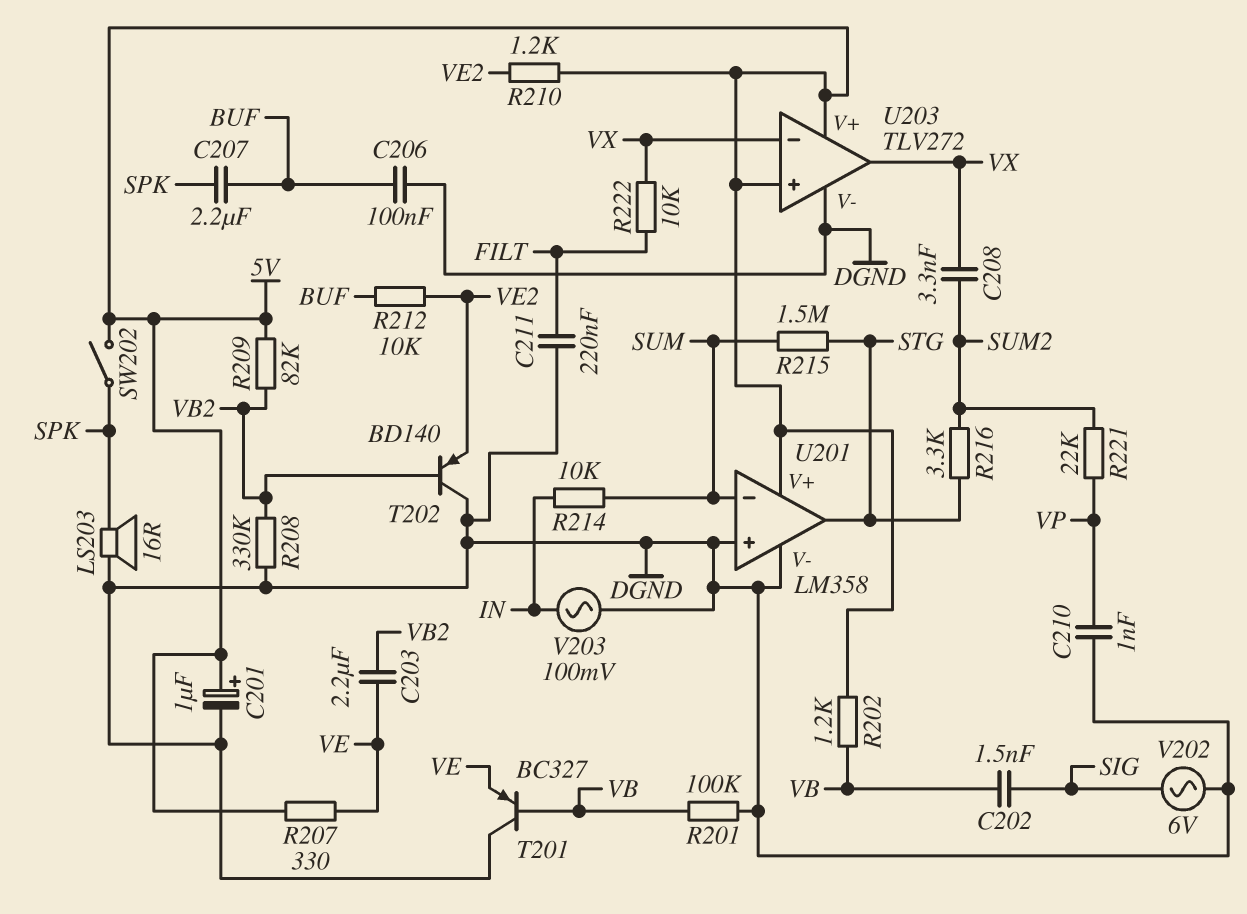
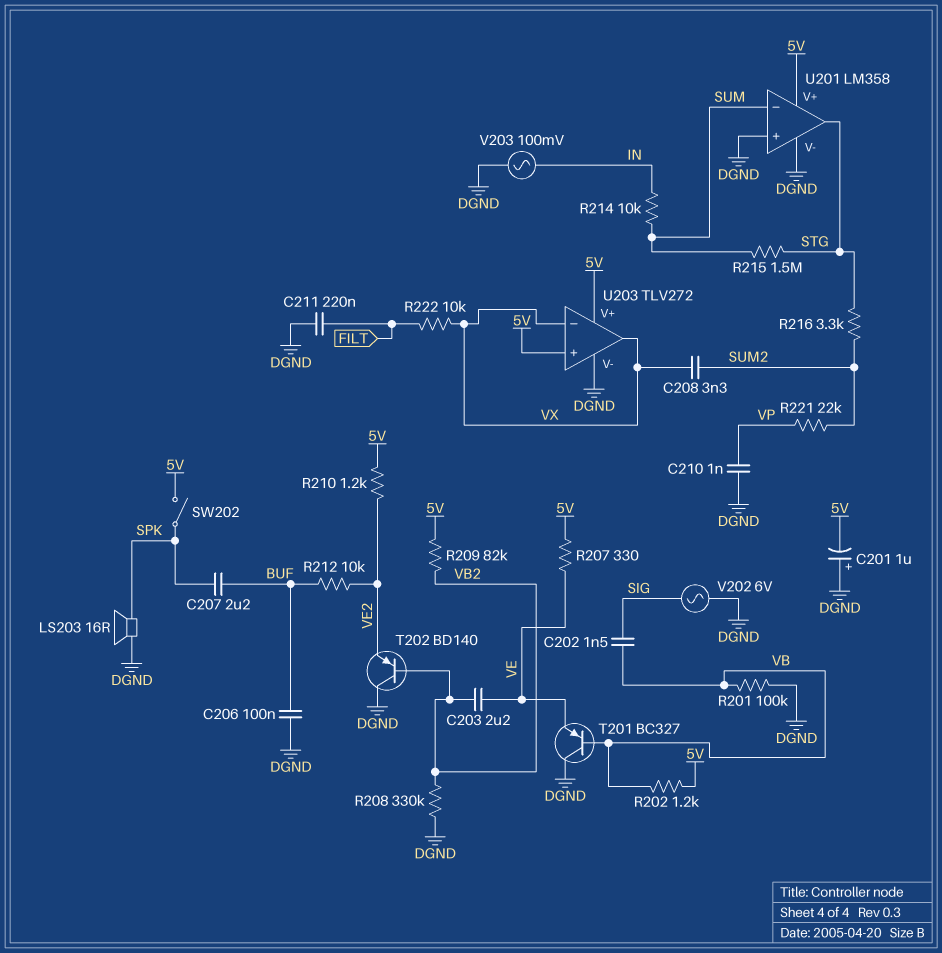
C201: 1uF (plus 5V, minus DGND) -> 1uF (plus DGND, minus 5V)

